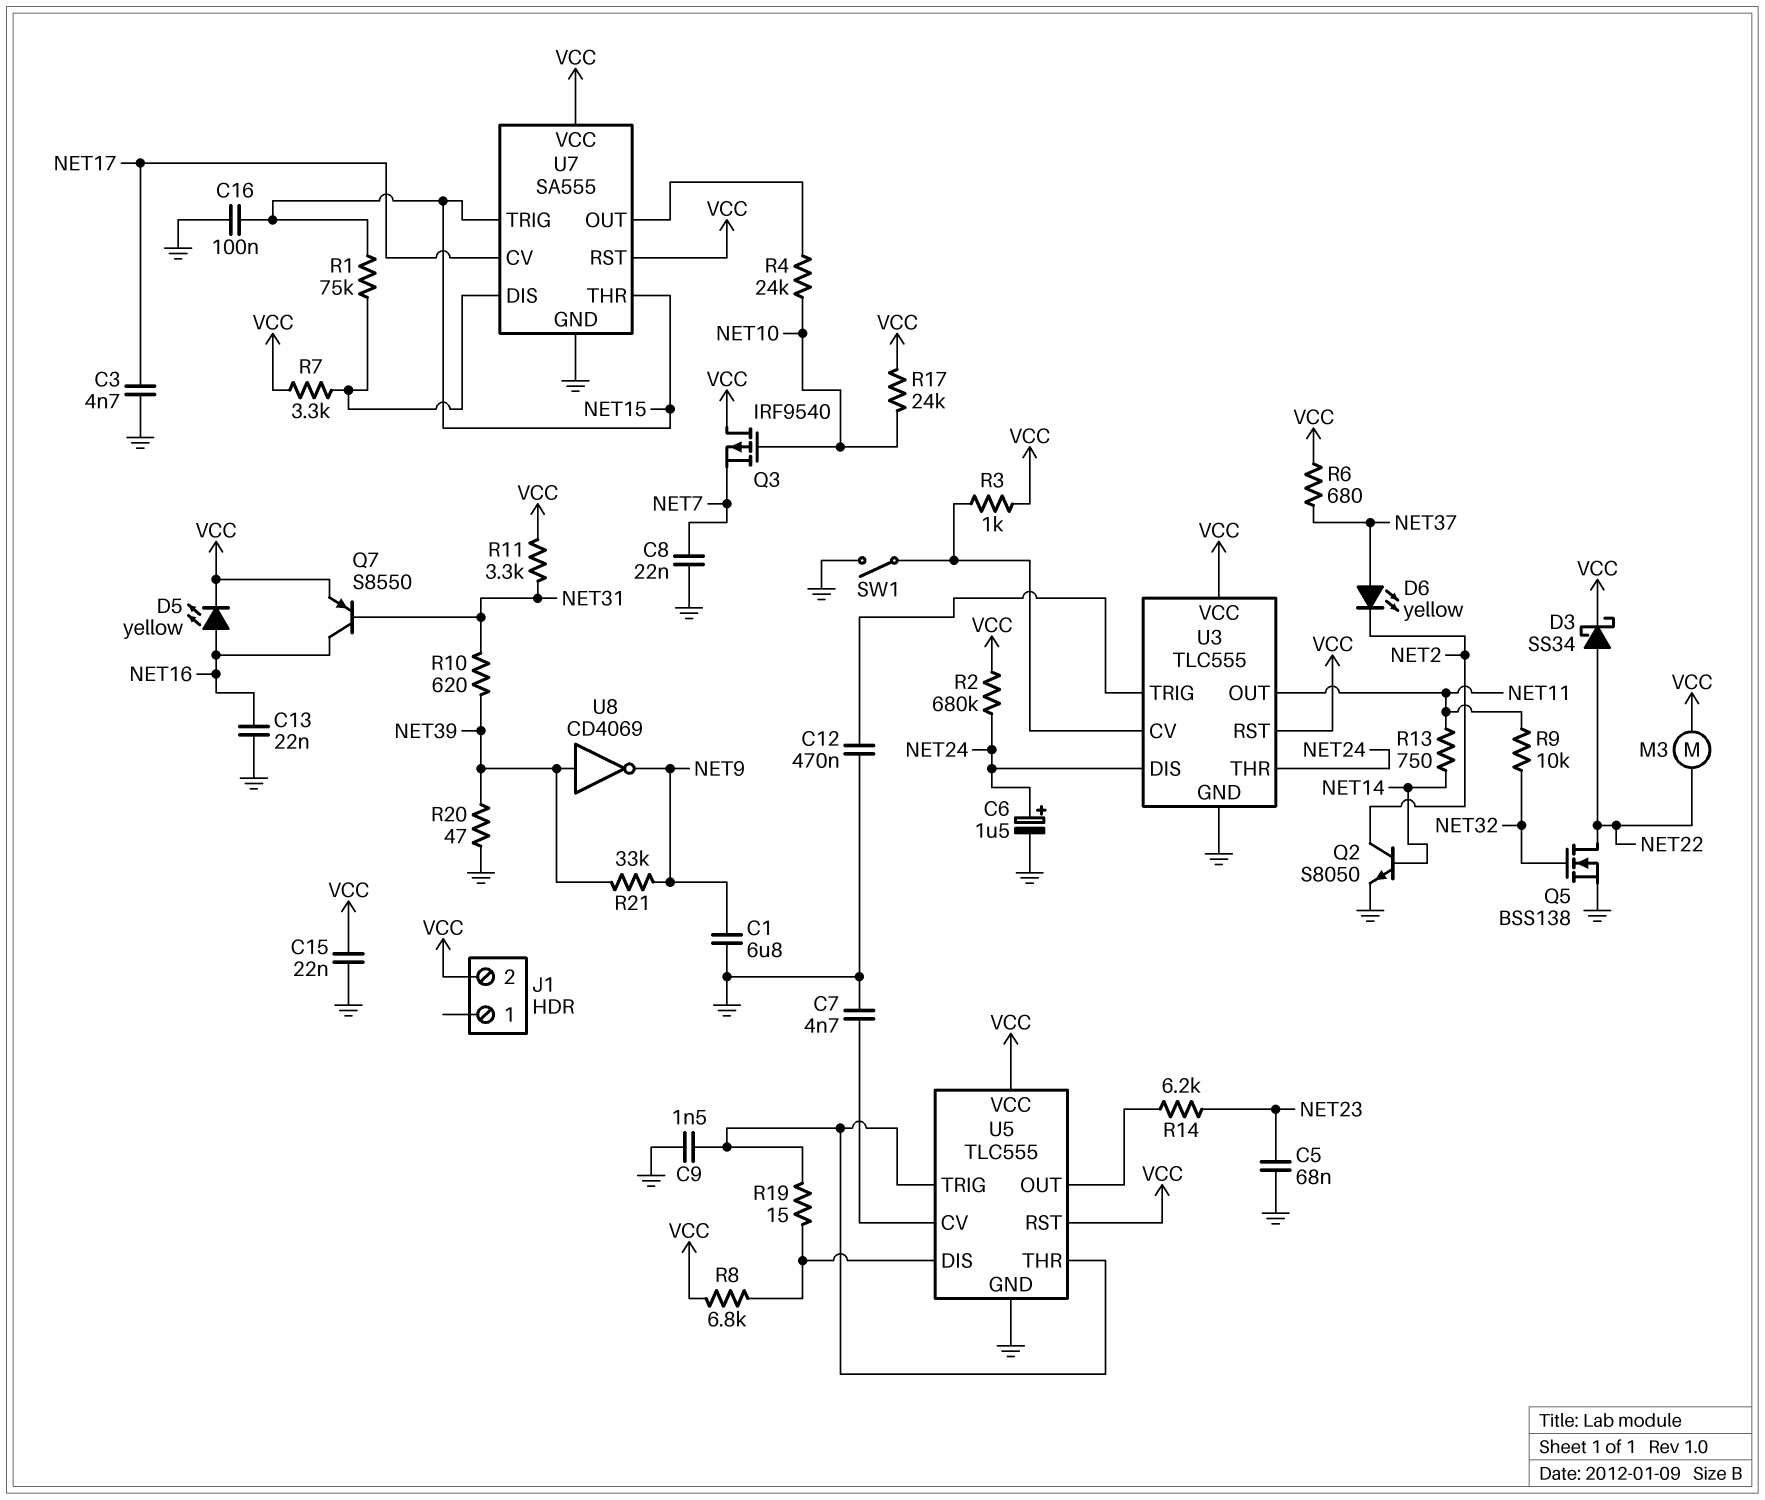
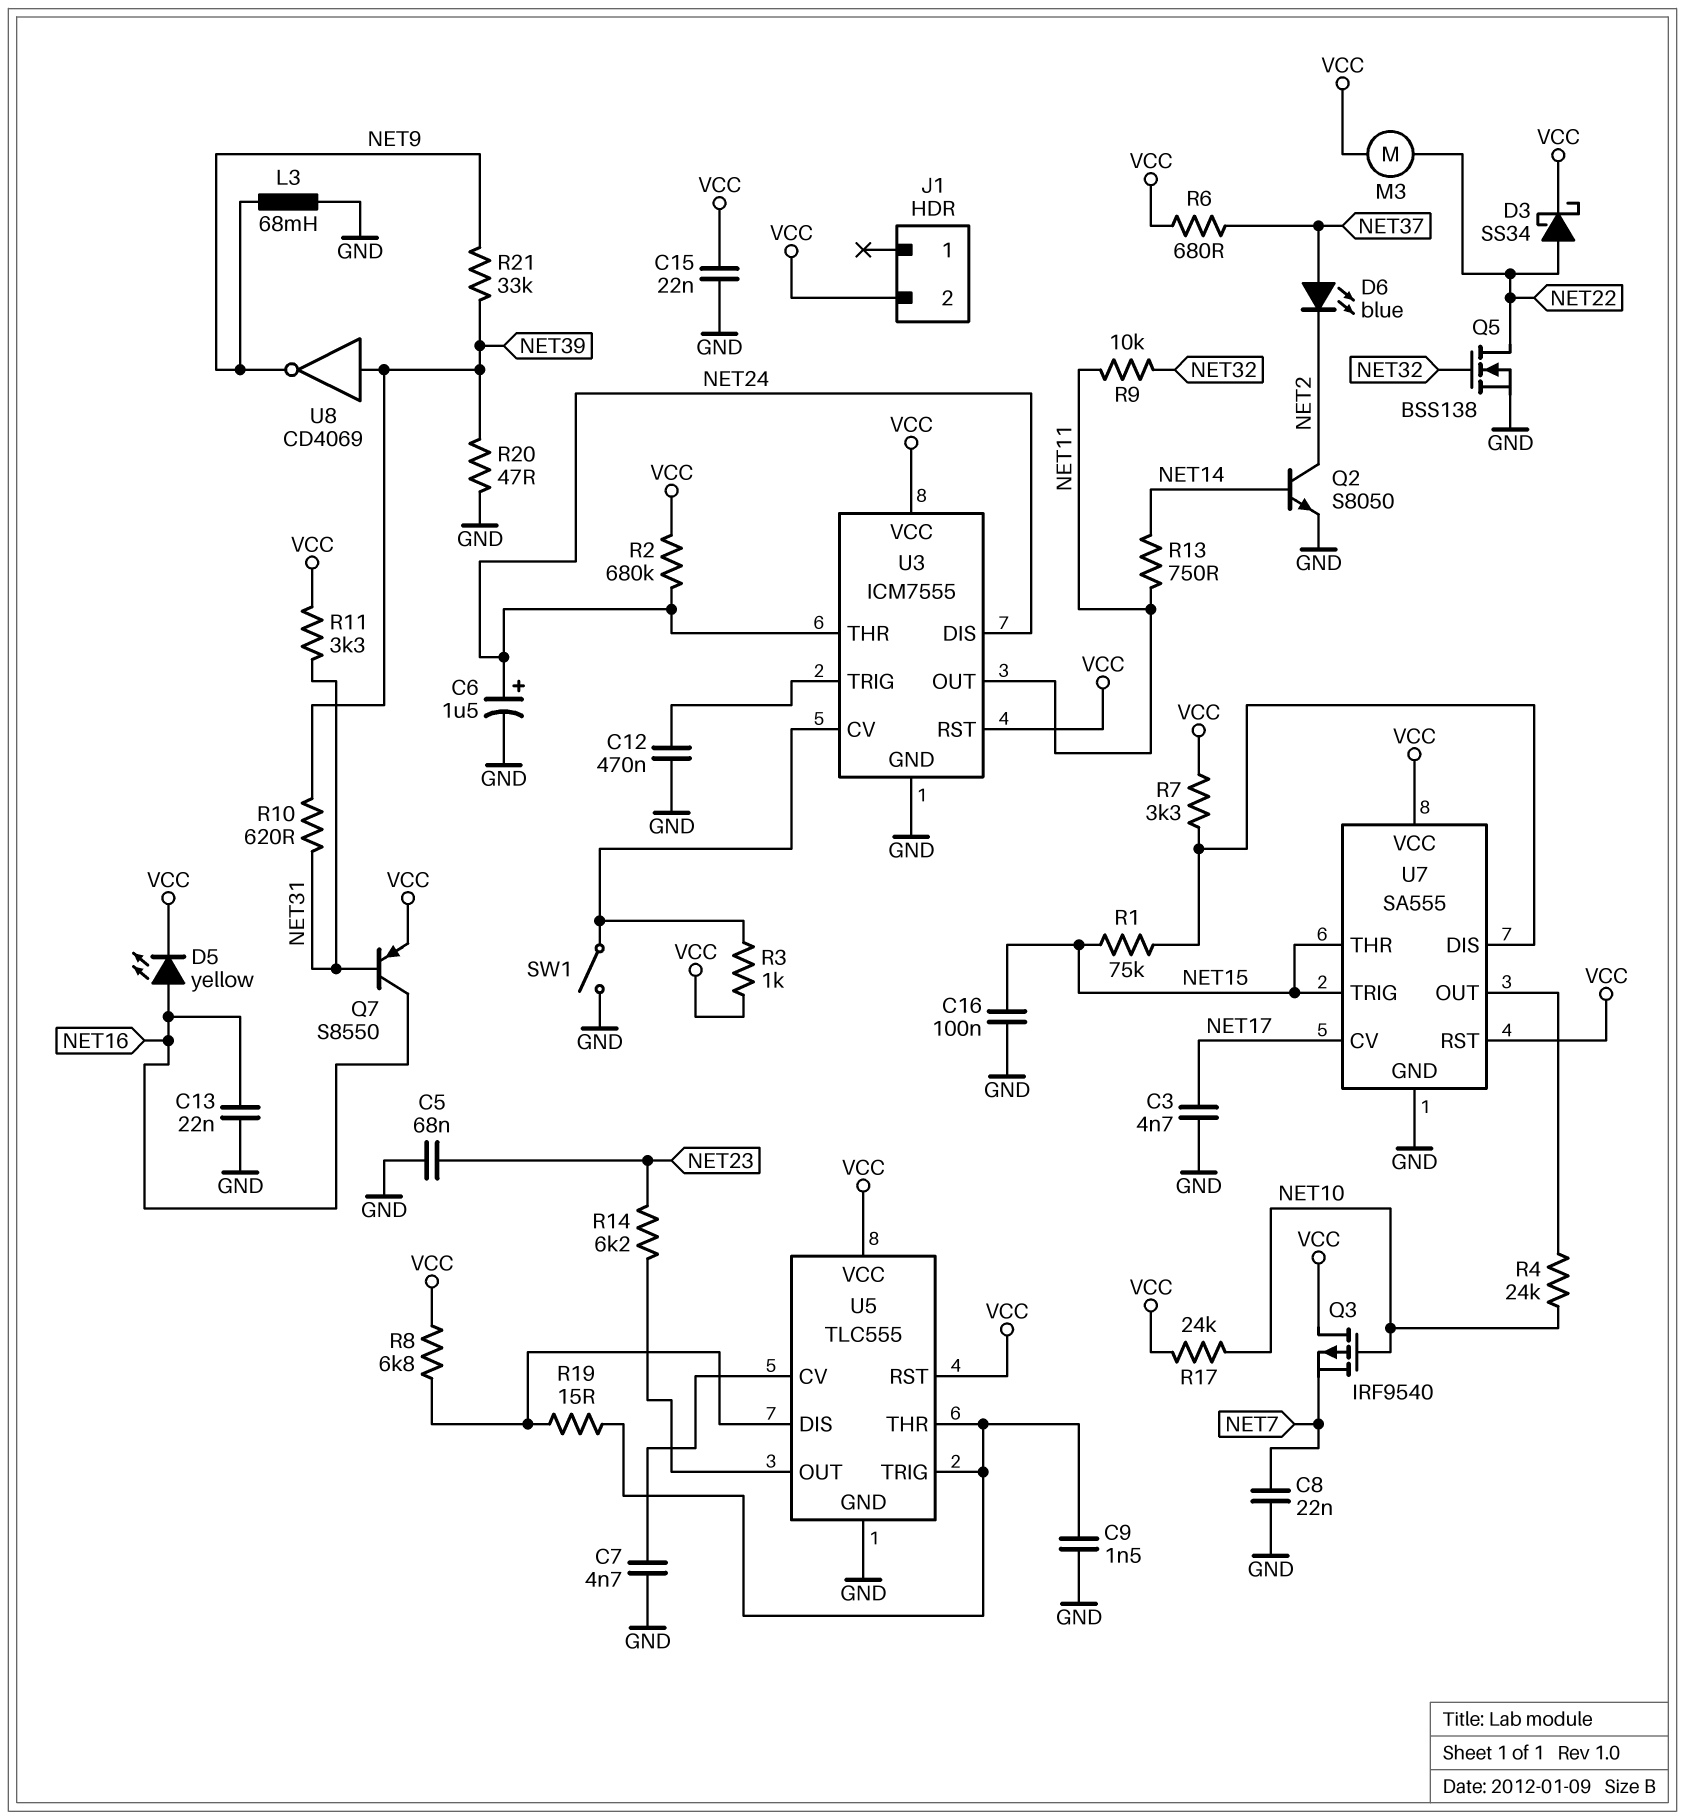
C1: 6.8uF (GND, NET9) -> none
D6: LED yellow (A NET37, K NET2) -> LED blue (A NET37, K NET2)
L3: none -> 68mH (GND, NET9)
U3: TLC555 -> ICM7555

